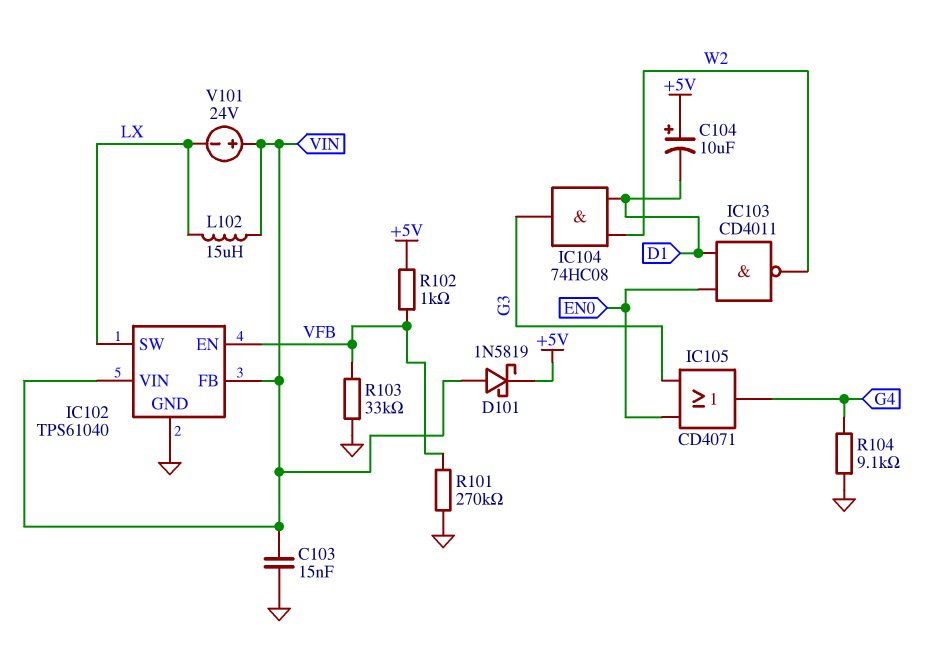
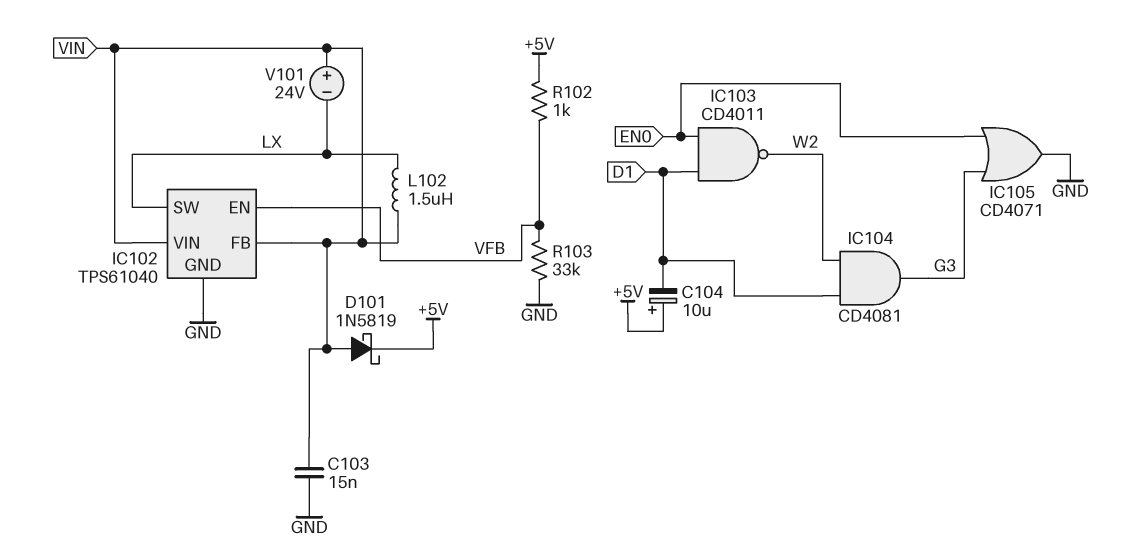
IC104: AND 74HC08 (in D1, in W2, out G3) -> AND CD4081 (in D1, in W2, out G3)
IC105: OR CD4071 (in EN0, in G3, out G4) -> OR CD4071 (in EN0, in G3, out GND)
L102: 15uH (LX, VIN) -> 1.5uH (LX, VIN)
R101: 270k (GND, VFB) -> none
R104: 9.1k (G4, GND) -> none

